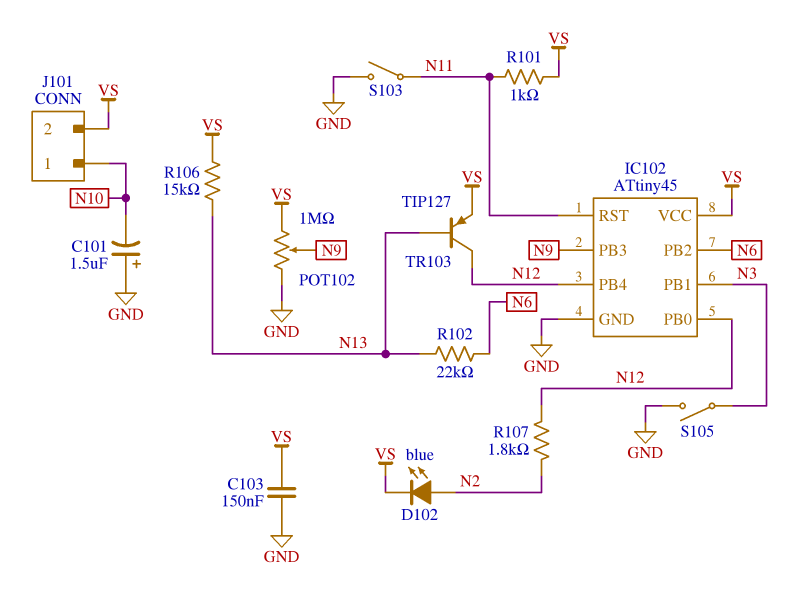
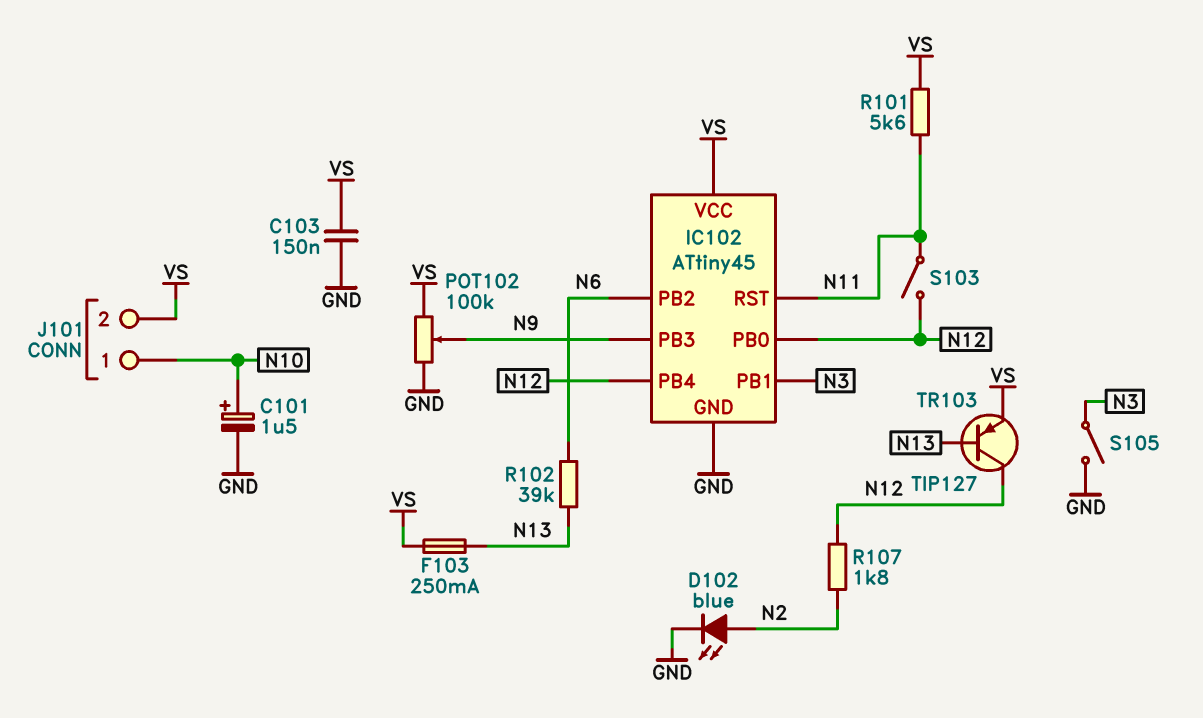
C101: 1.5uF (plus GND, minus N10) -> 1.5uF (plus N10, minus GND)
D102: LED blue (A N2, K VS) -> LED blue (A N2, K GND)
F103: none -> 250mA (N13, VS)
POT102: 1M (GND, VS, wiper N9) -> 100k (GND, VS, wiper N9)
R101: 1k (N11, VS) -> 5.6k (N11, VS)
R102: 22k (N6, N13) -> 39k (N6, N13)
R106: 15k (N13, VS) -> none
S103: switch (GND, N11) -> switch (N11, N12)

